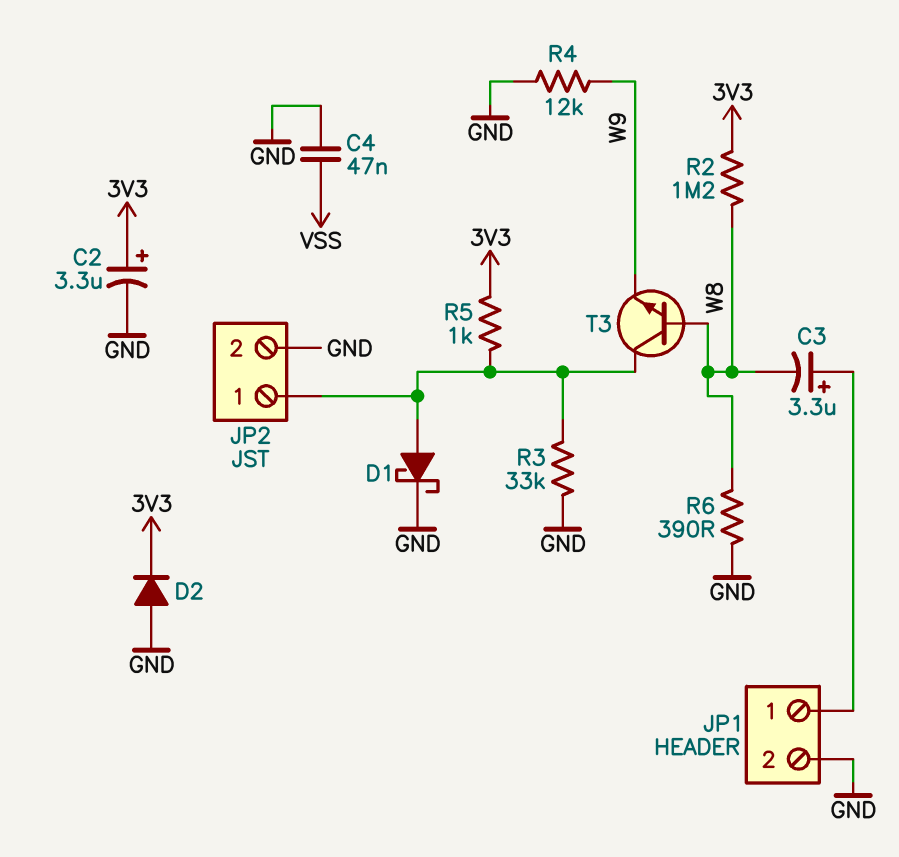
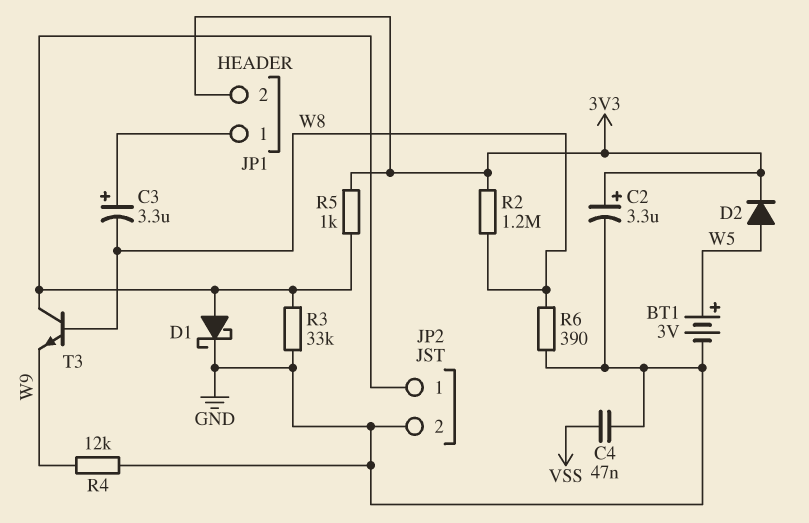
BT1: none -> 3V (plus W5, minus GND)
D2: diode (A GND, K 3V3) -> diode (A W5, K 3V3)
JP1 pin 2: GND -> 3V3

